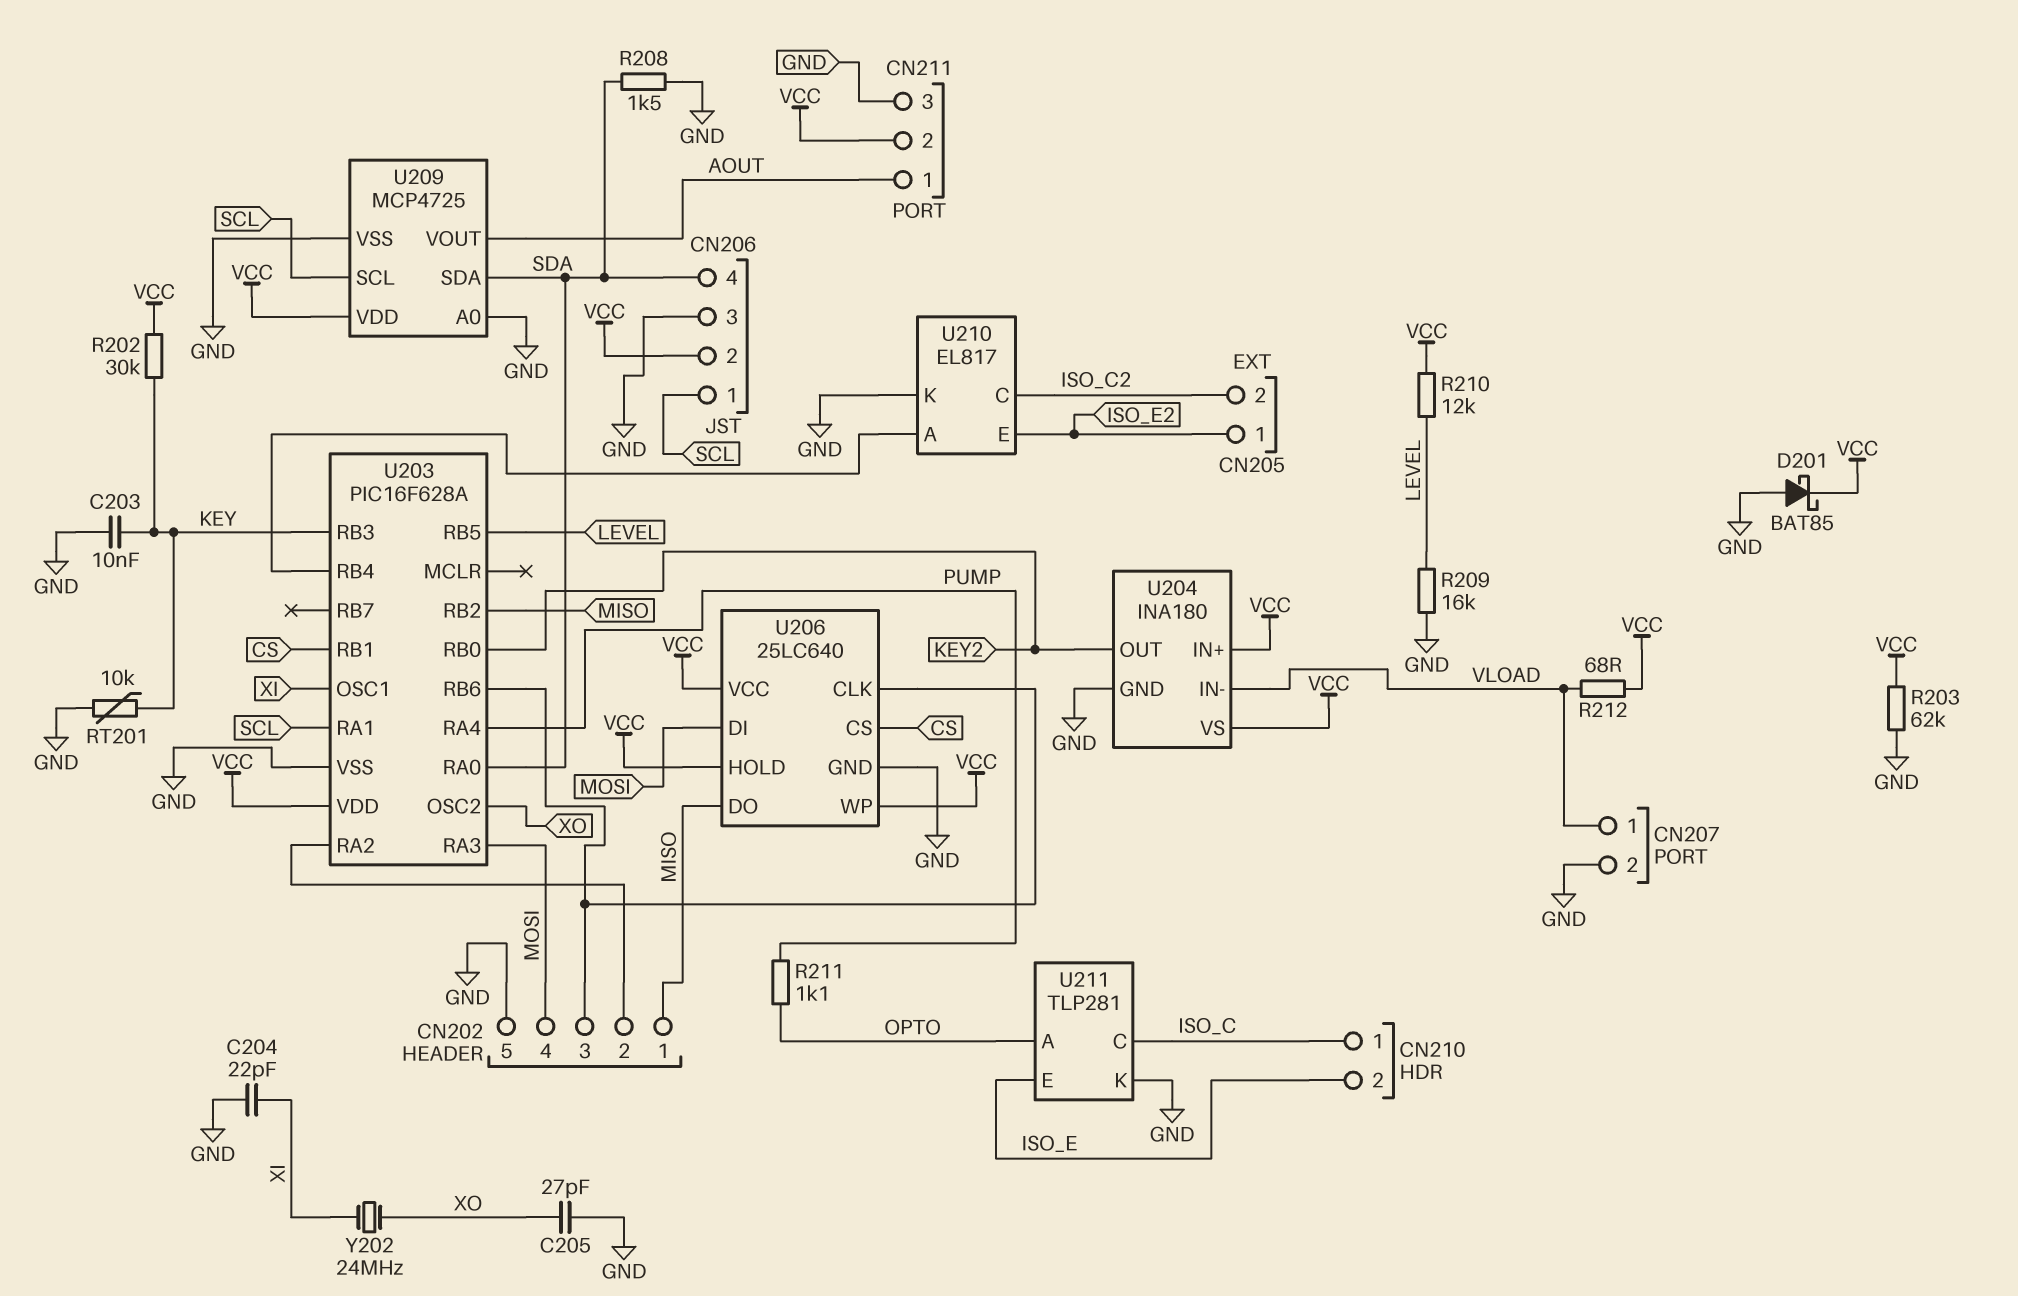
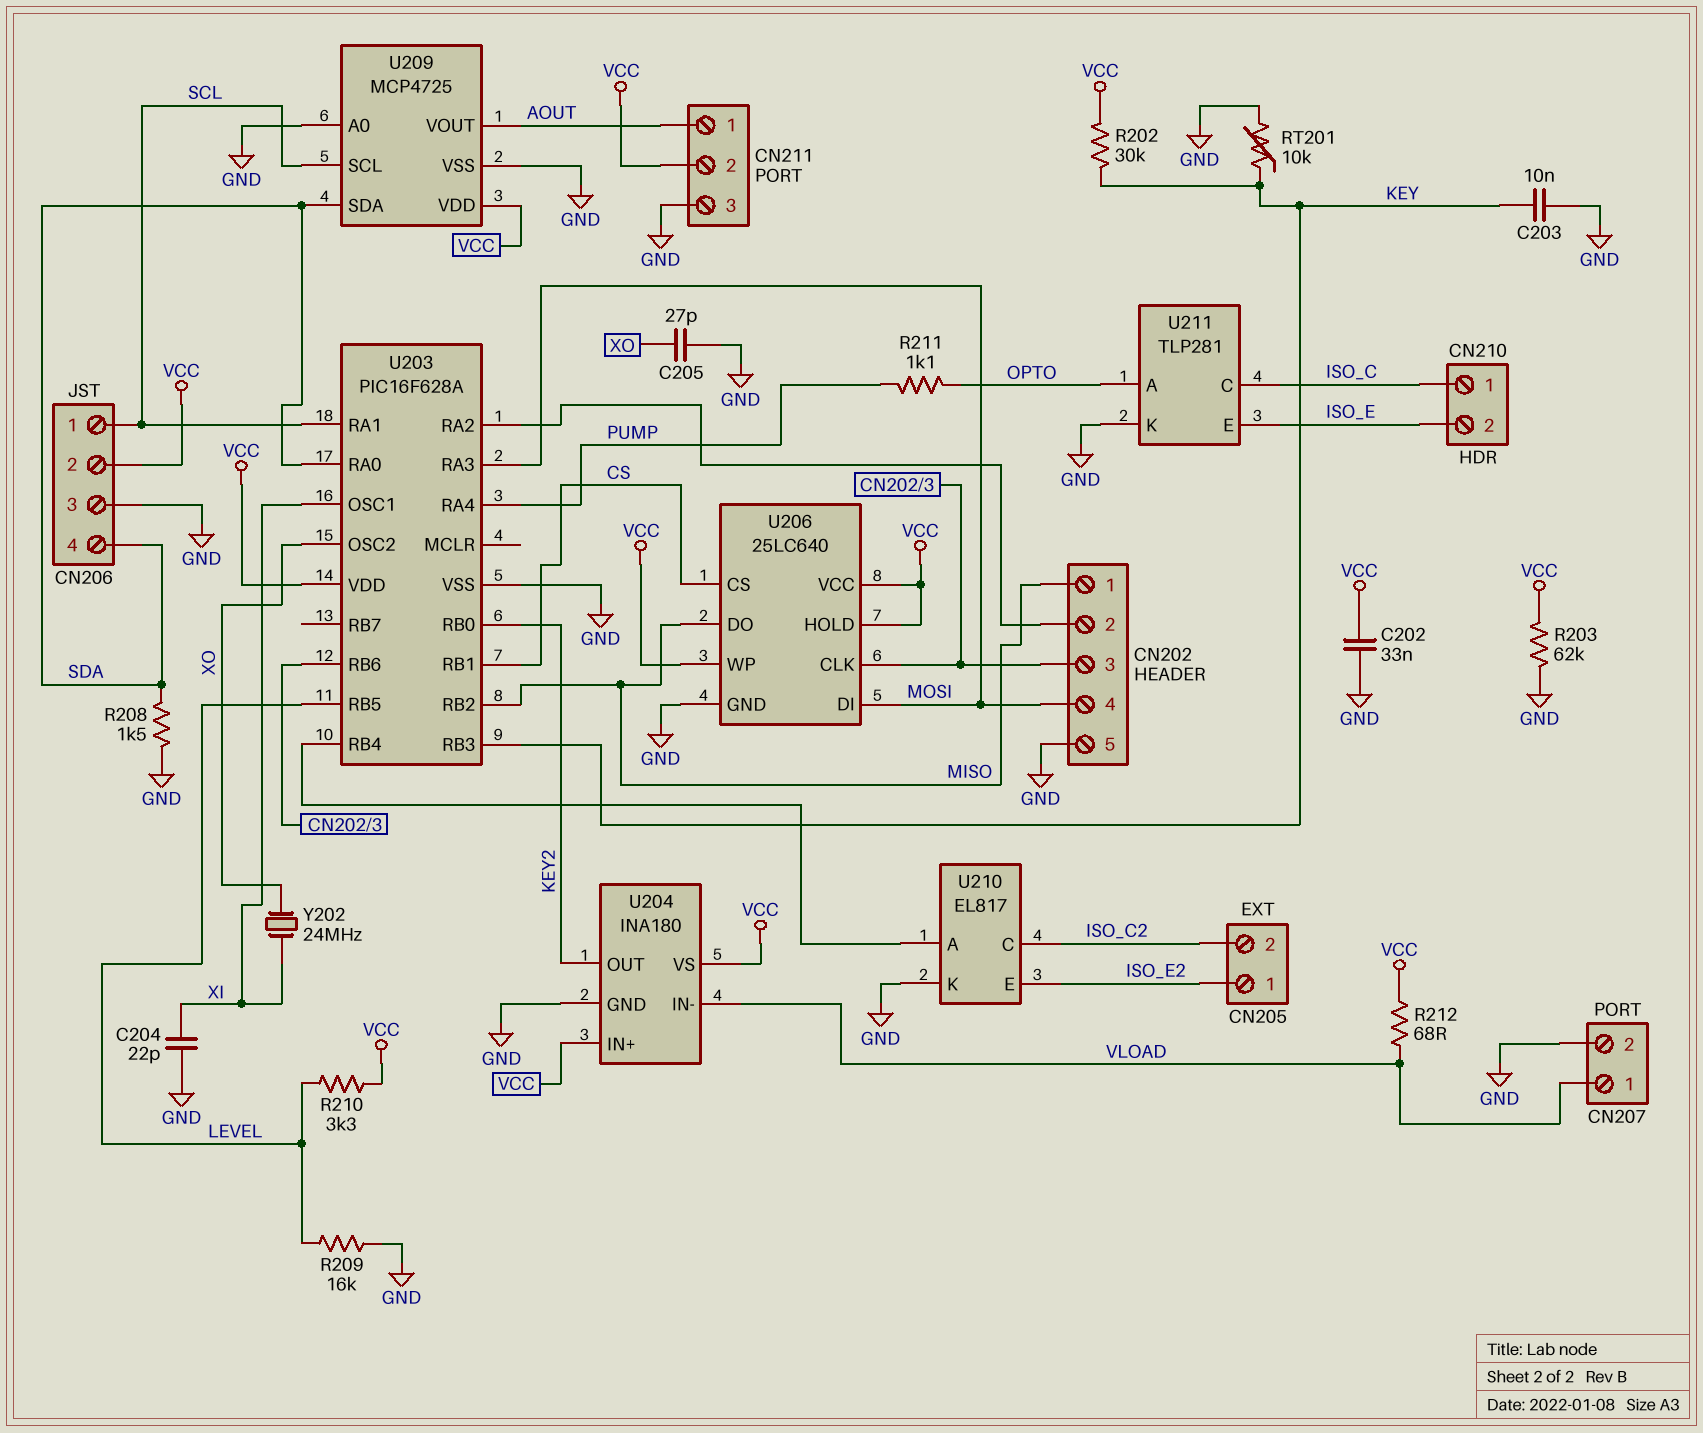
C202: none -> 33nF (GND, VCC)
D201: schottky BAT85 (A GND, K VCC) -> none
R210: 12k (LEVEL, VCC) -> 3.3k (LEVEL, VCC)

